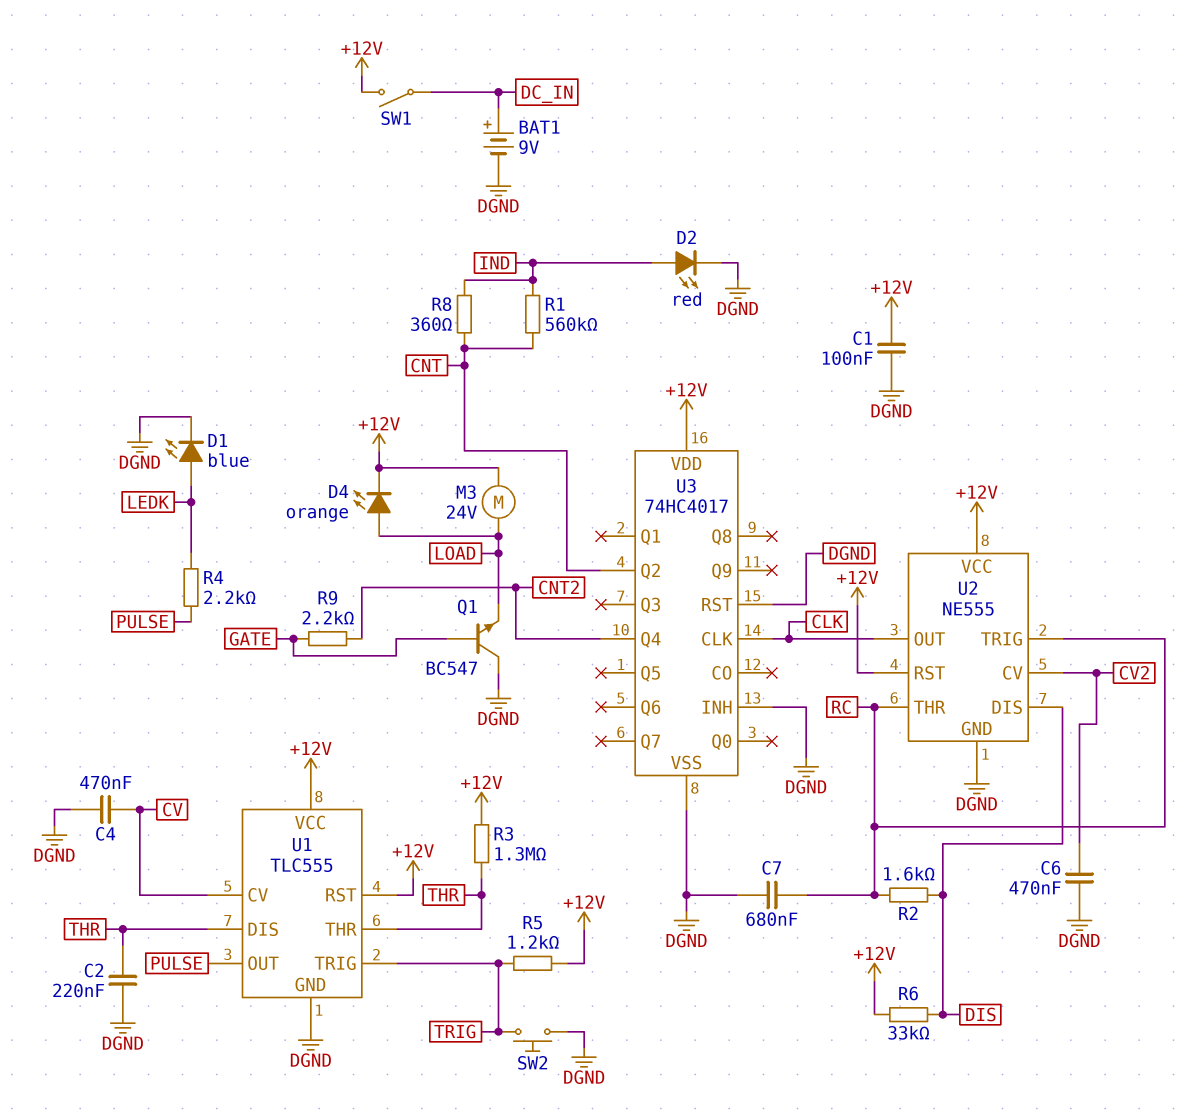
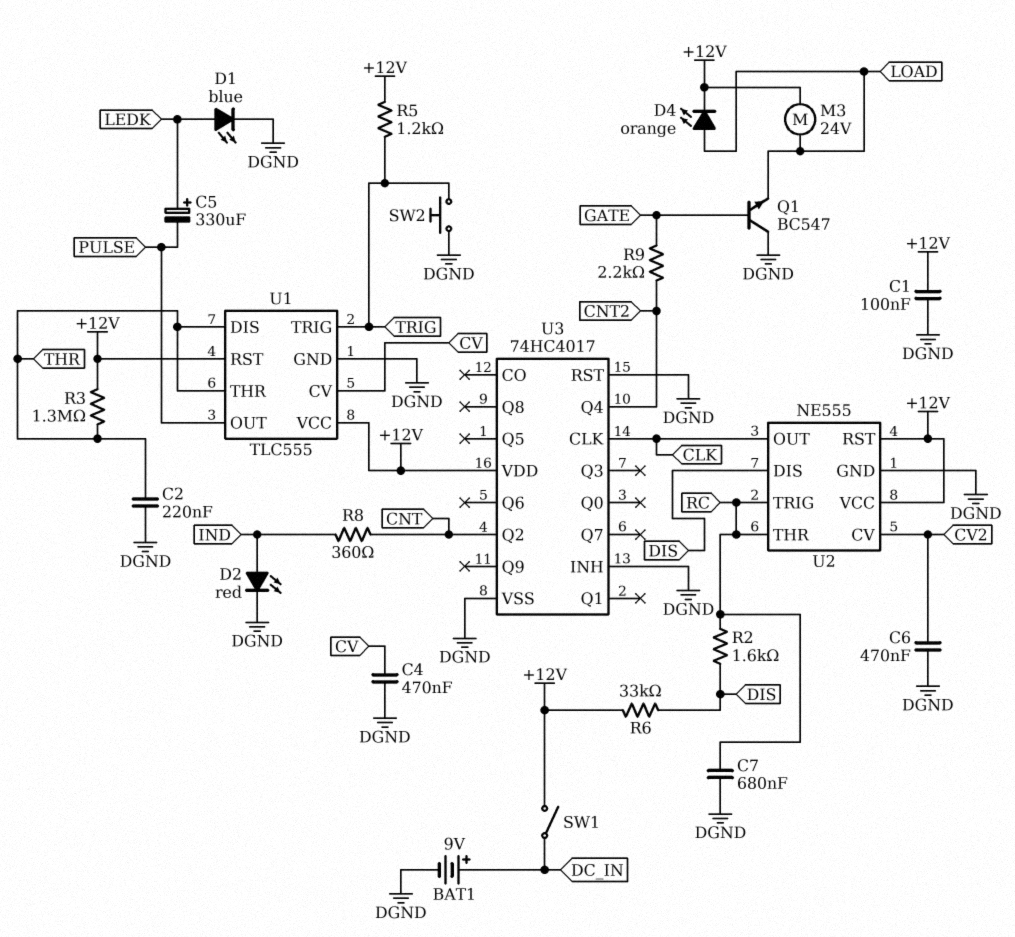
C5: none -> 330uF (plus LEDK, minus PULSE)
R1: 560k (CNT, IND) -> none
R4: 2.2k (LEDK, PULSE) -> none

